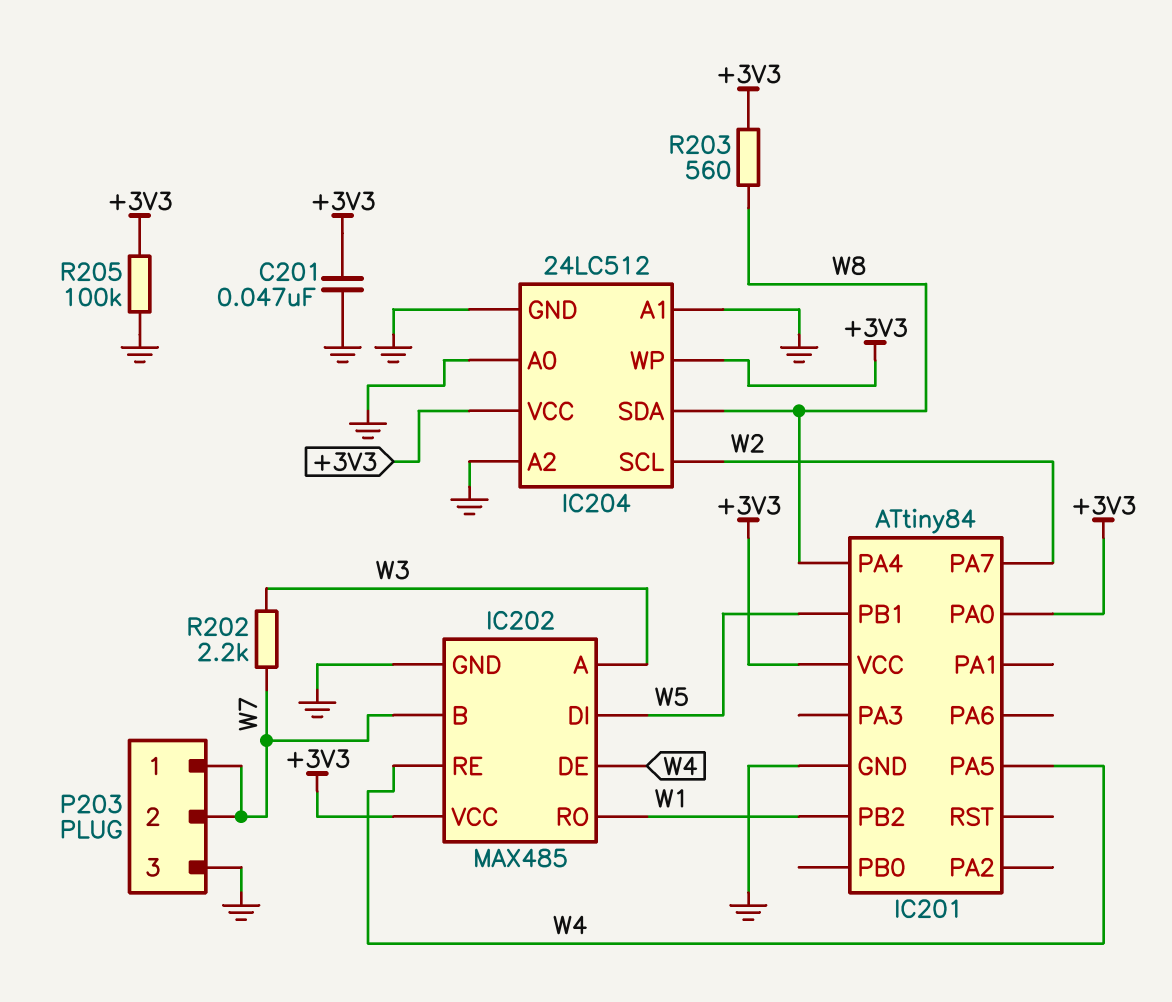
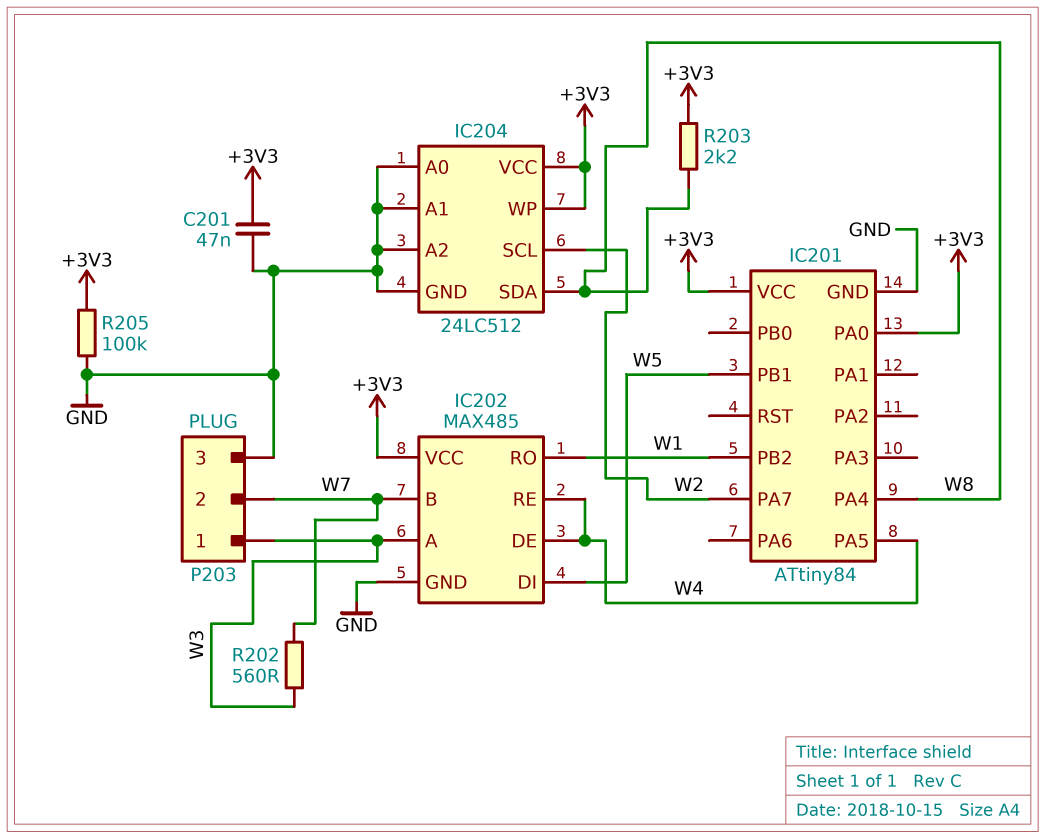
P203 pin 1: W7 -> W3
R202: 2.2k (W3, W7) -> 560 (W3, W7)
R203: 560 (+3V3, W8) -> 2.2k (+3V3, W8)

